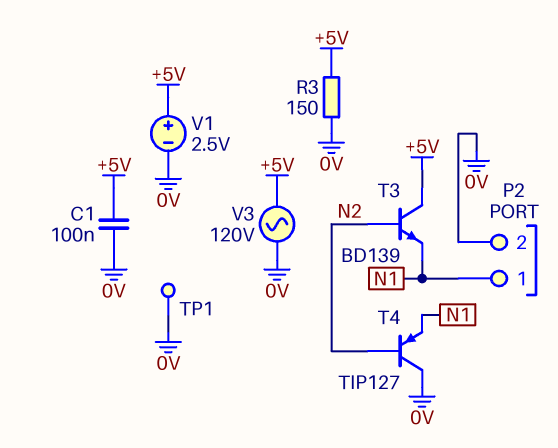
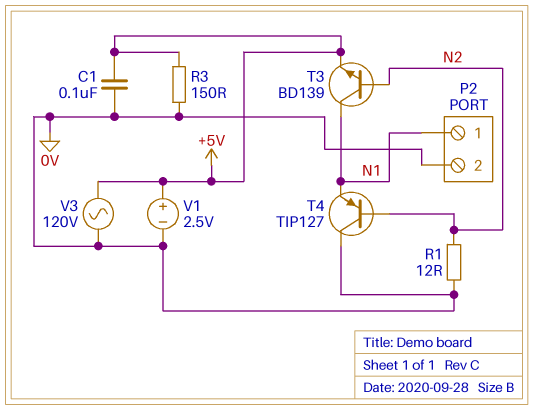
R1: none -> 12 (0V, N2)
T3: NPN BD139 (B N2, C +5V, E N1) -> NPN BD139 (B N2, C N1, E +5V)
TP1: test point (0V) -> none

